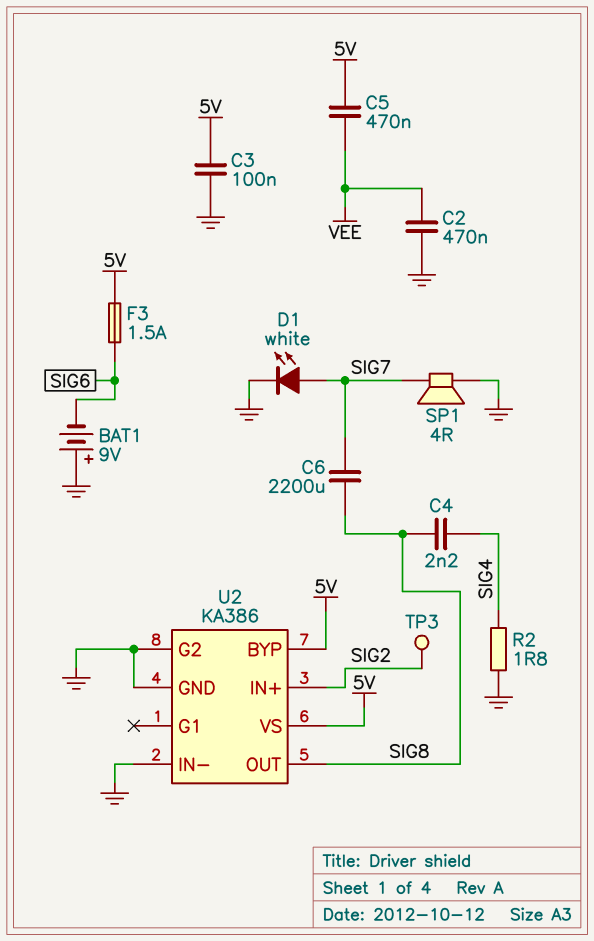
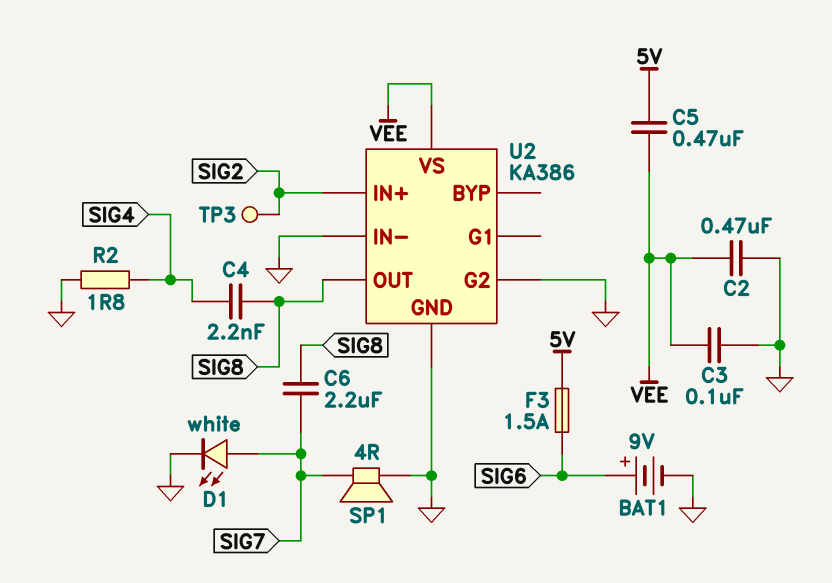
BAT1: 9V (plus GND, minus SIG6) -> 9V (plus SIG6, minus GND)
C3: 100nF (5V, GND) -> 100nF (GND, VEE)
C6: 2200uF (SIG7, SIG8) -> 2.2uF (SIG7, SIG8)
U2 pin BYP: 5V -> none
U2 pin VS: 5V -> VEE

